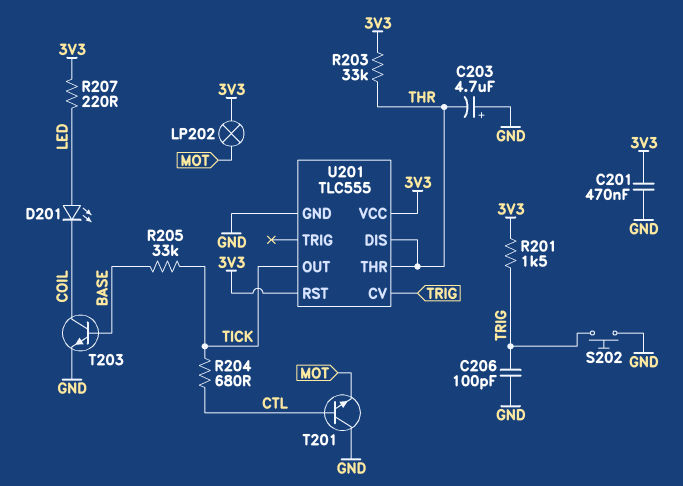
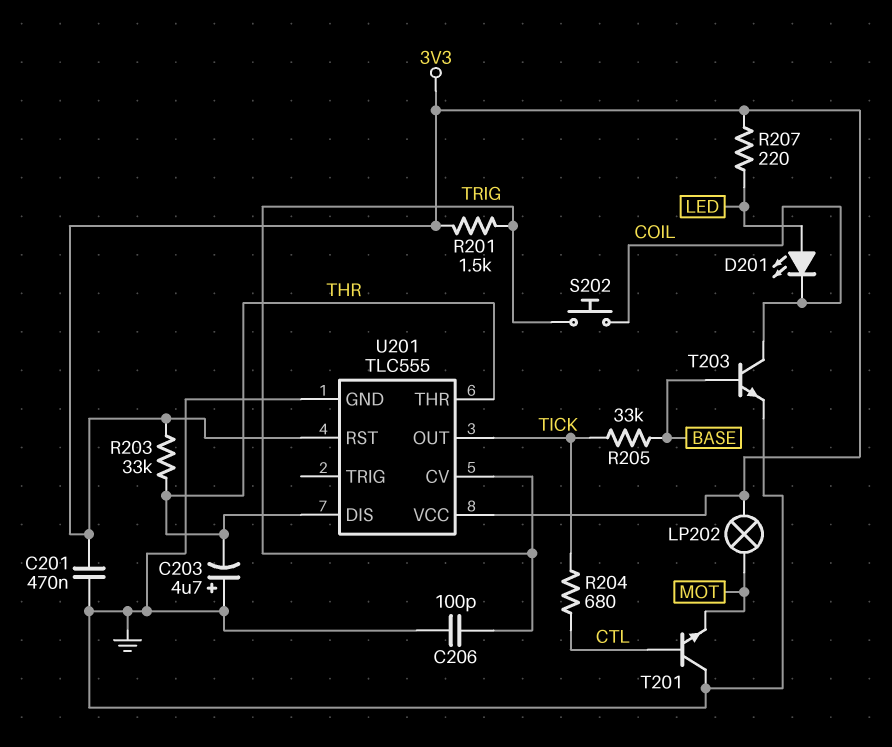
S202: button (GND, TRIG) -> button (COIL, TRIG)

